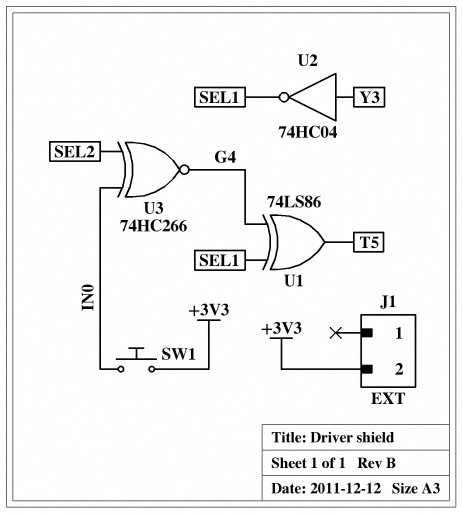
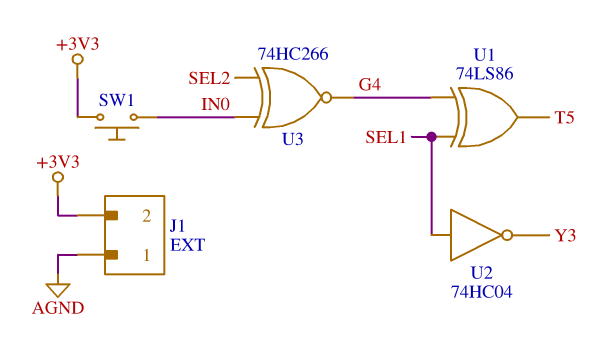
J1 pin 1: none -> AGND
U2: NOT 74HC04 (in Y3, out SEL1) -> NOT 74HC04 (in SEL1, out Y3)

